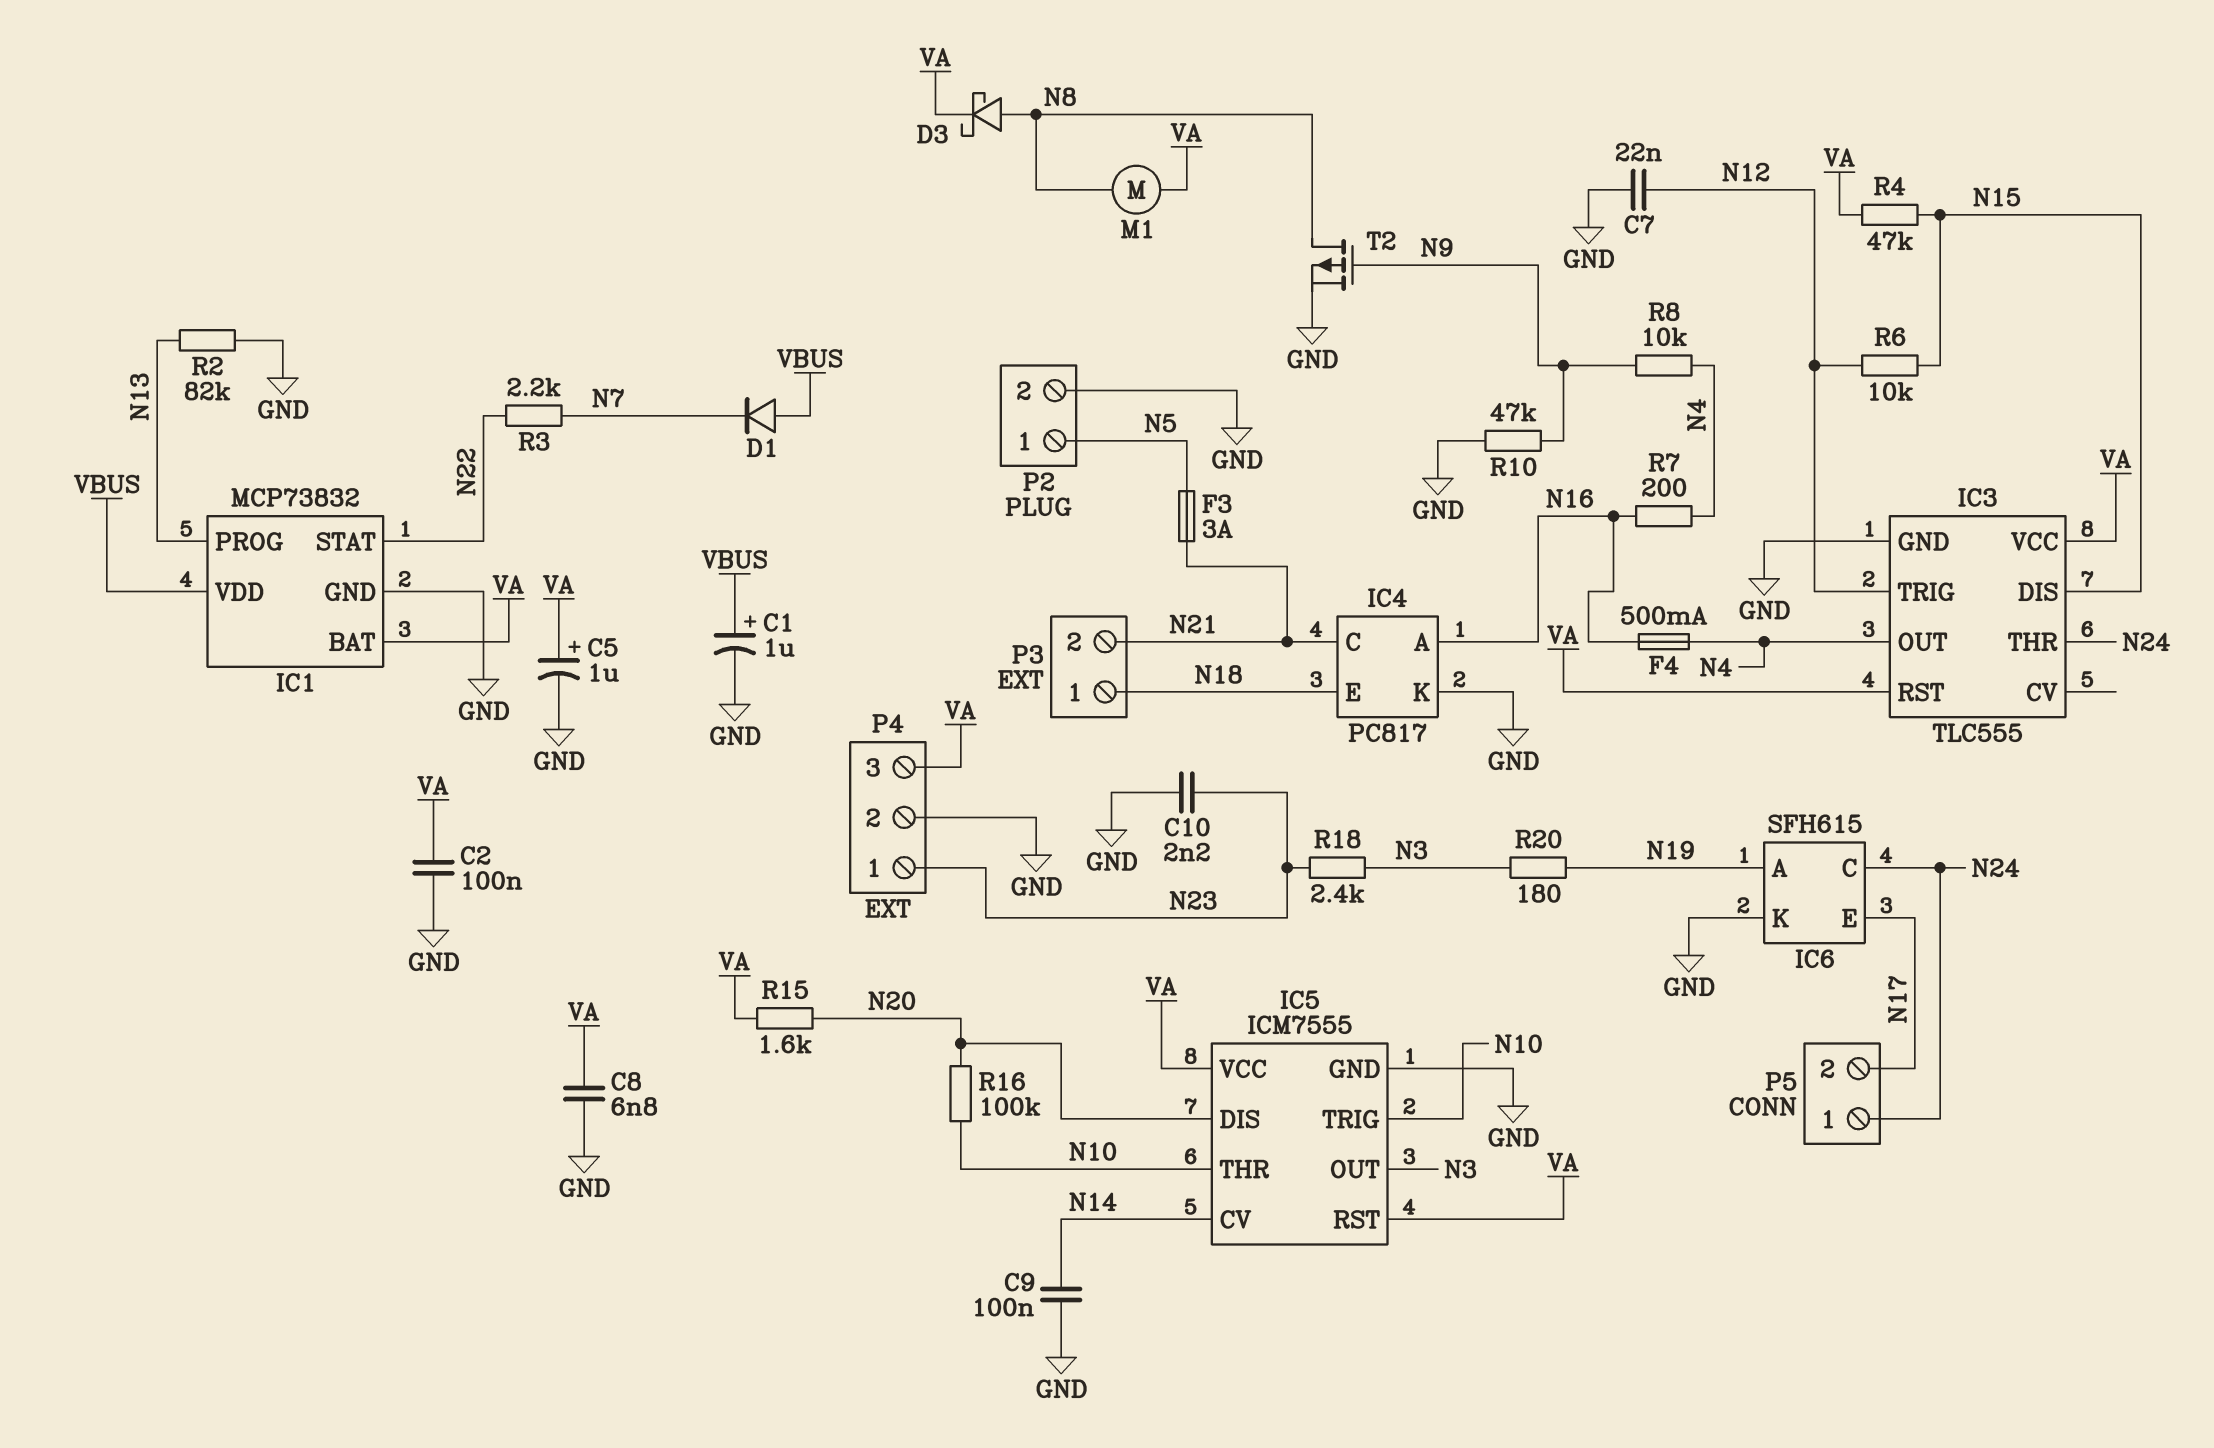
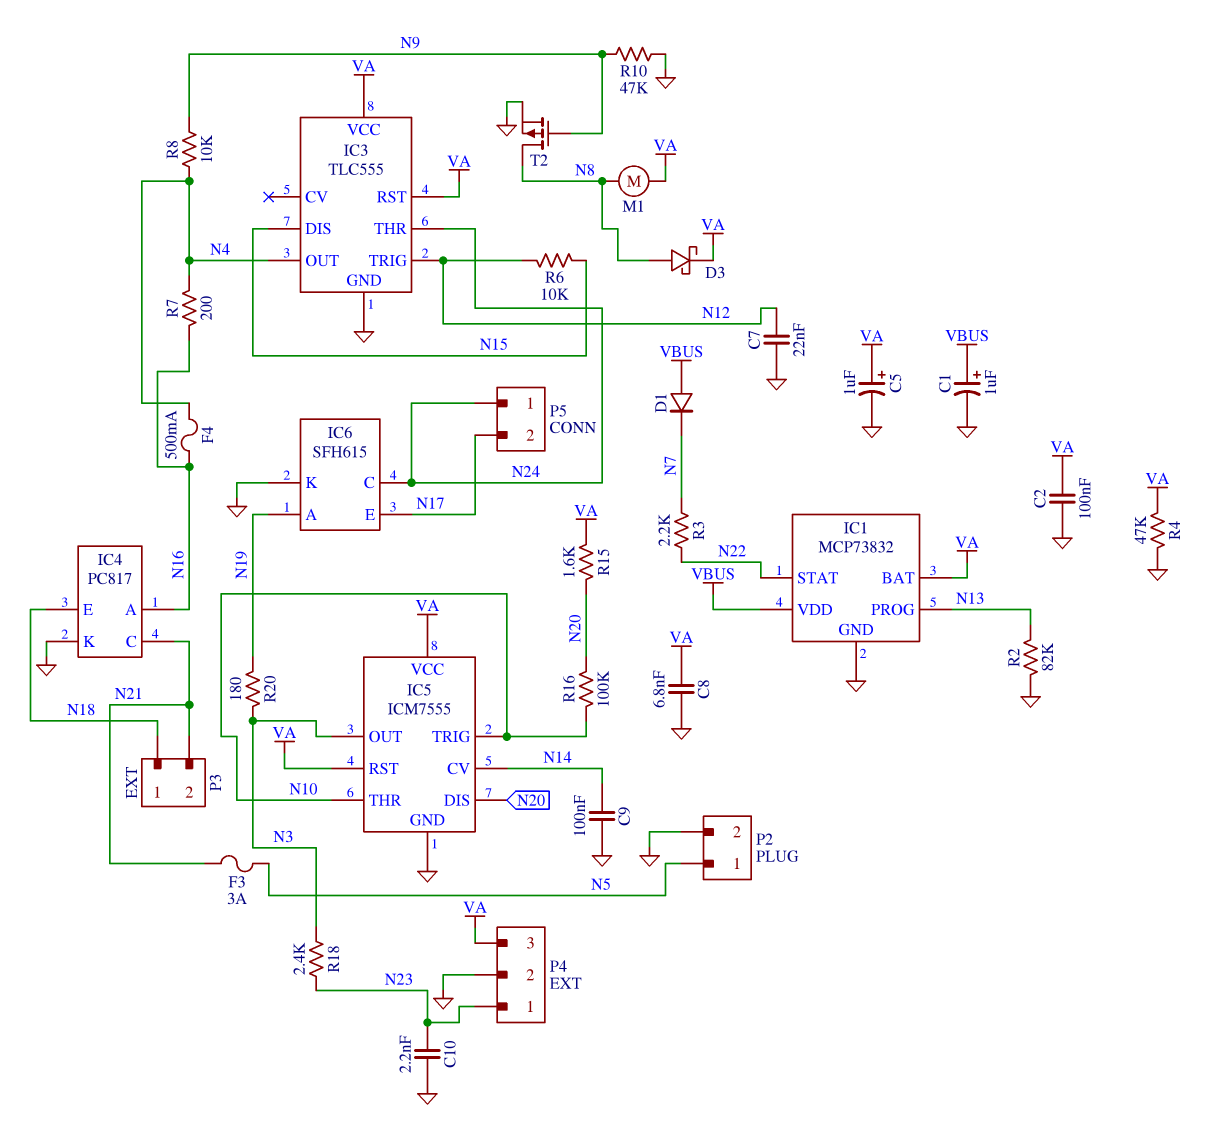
R4: 47k (N15, VA) -> 47k (GND, VA)

